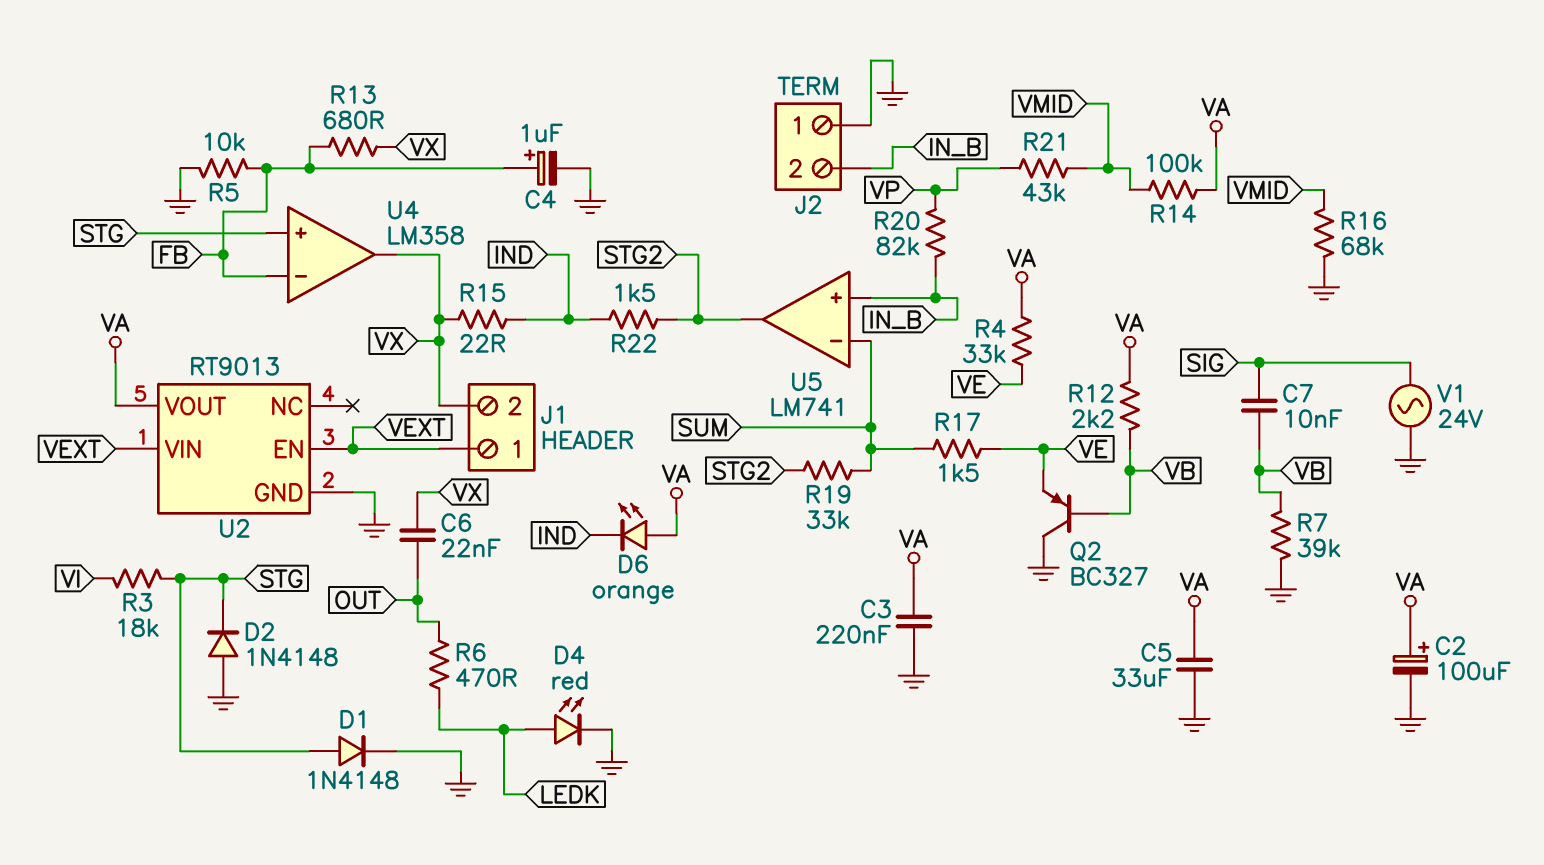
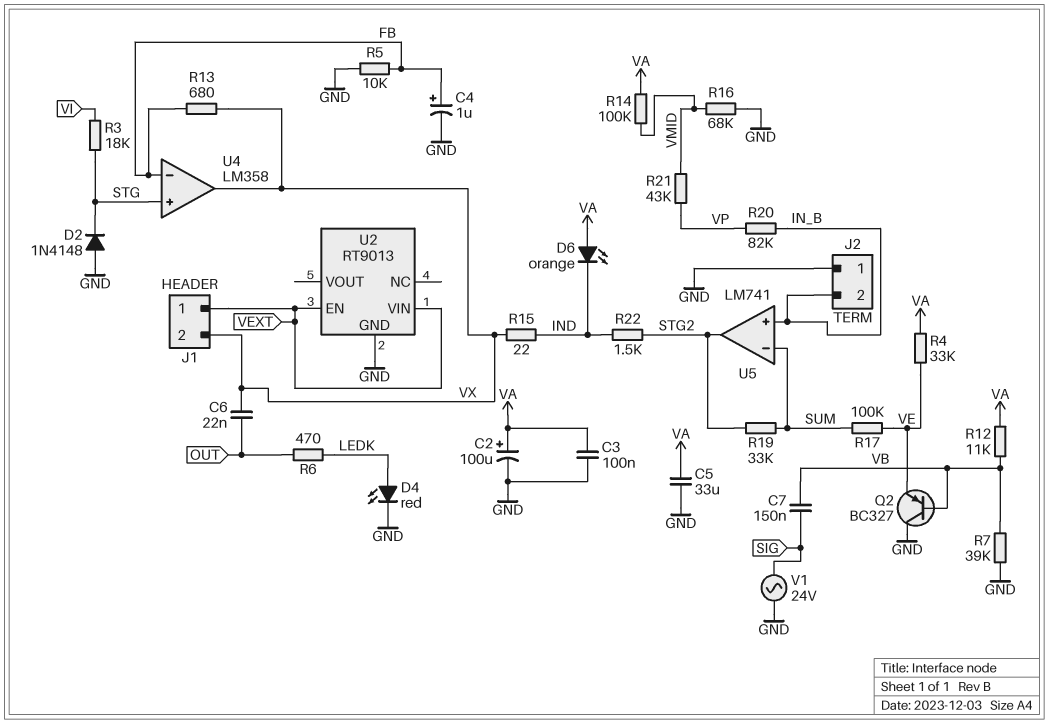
C3: 220nF (GND, VA) -> 100nF (GND, VA)
C7: 10nF (SIG, VB) -> 150nF (SIG, VB)
D1: diode 1N4148 (A STG, K GND) -> none
R12: 2.2k (VA, VB) -> 11k (VA, VB)
R17: 1.5k (SUM, VE) -> 100k (SUM, VE)
U2 pin VOUT: VA -> none

